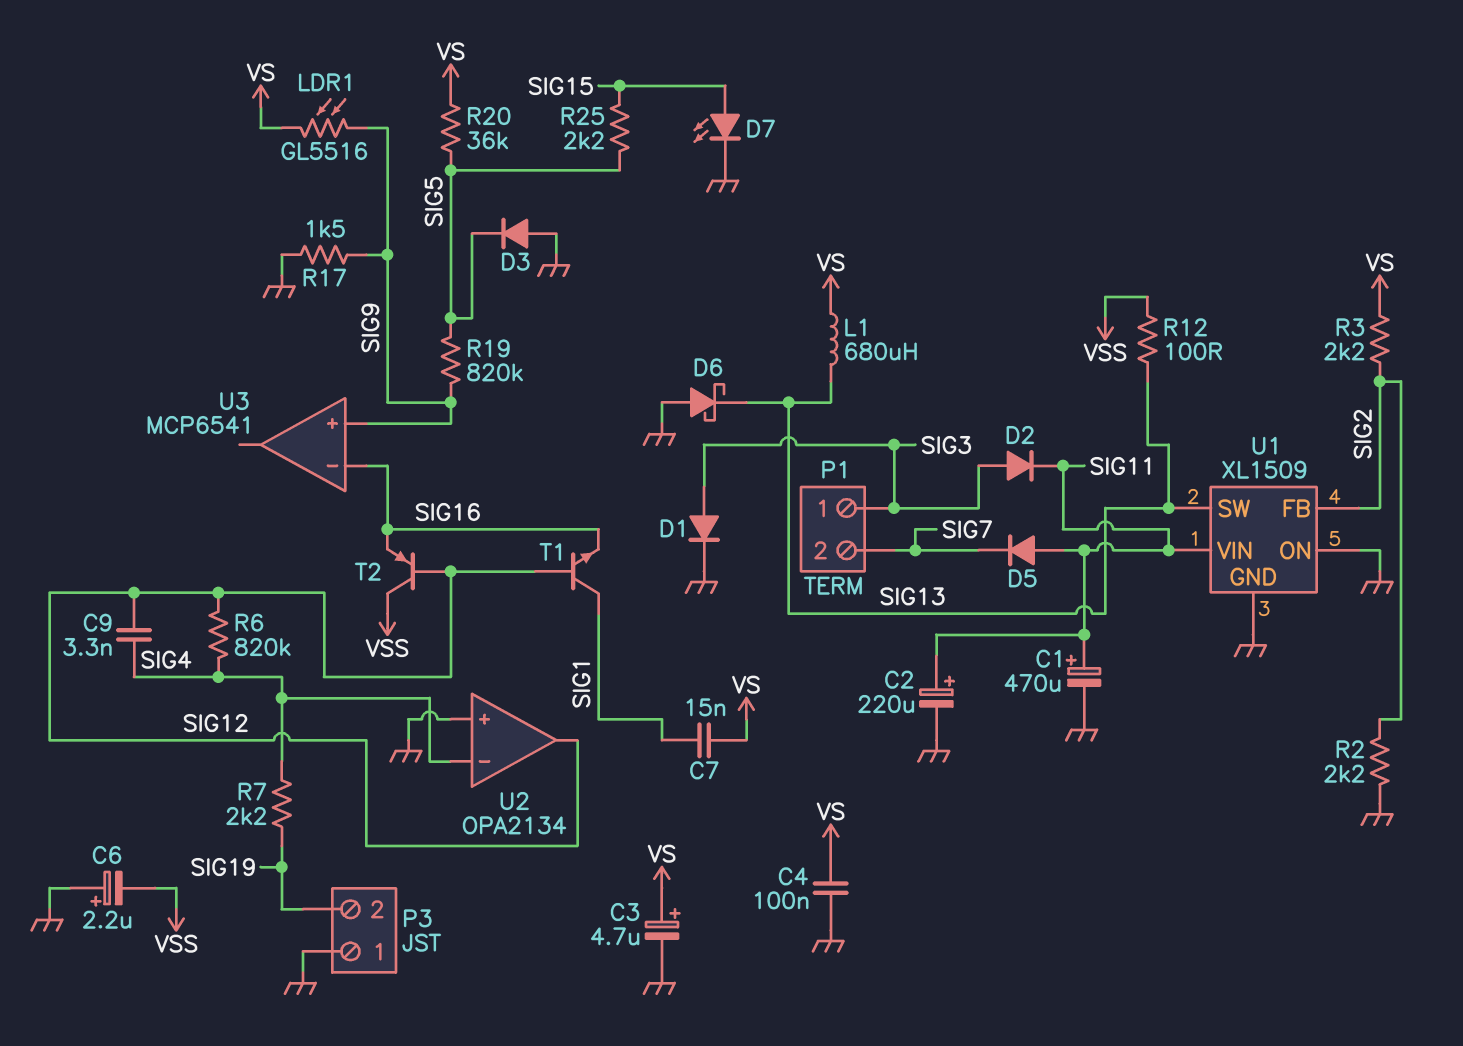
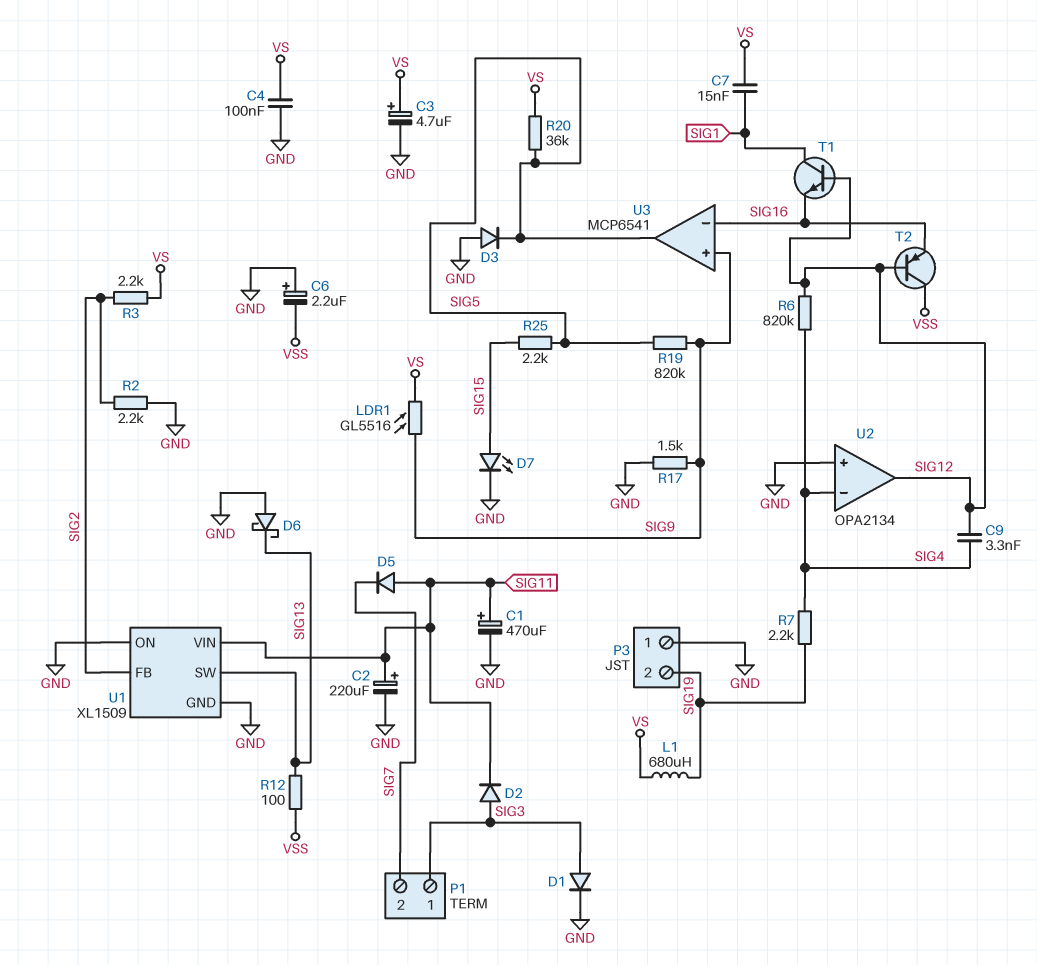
L1: 680uH (SIG13, VS) -> 680uH (SIG19, VS)
U3 pin out: none -> SIG5

